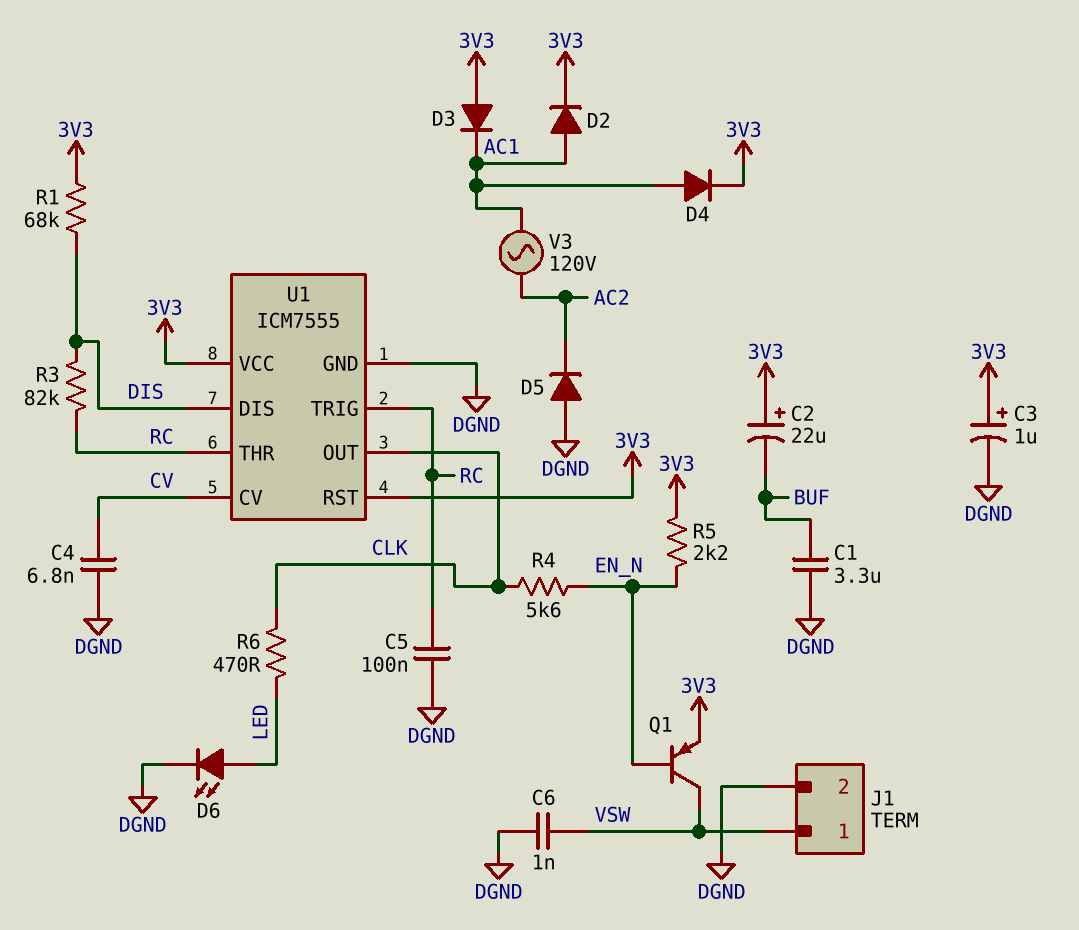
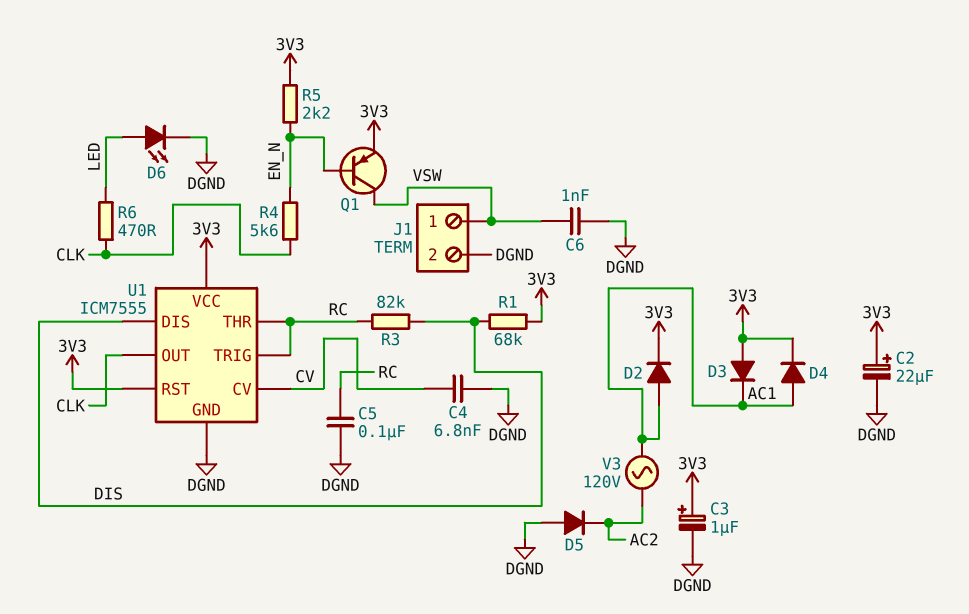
C1: 3.3uF (BUF, DGND) -> none
C2: 22uF (plus 3V3, minus BUF) -> 22uF (plus 3V3, minus DGND)

